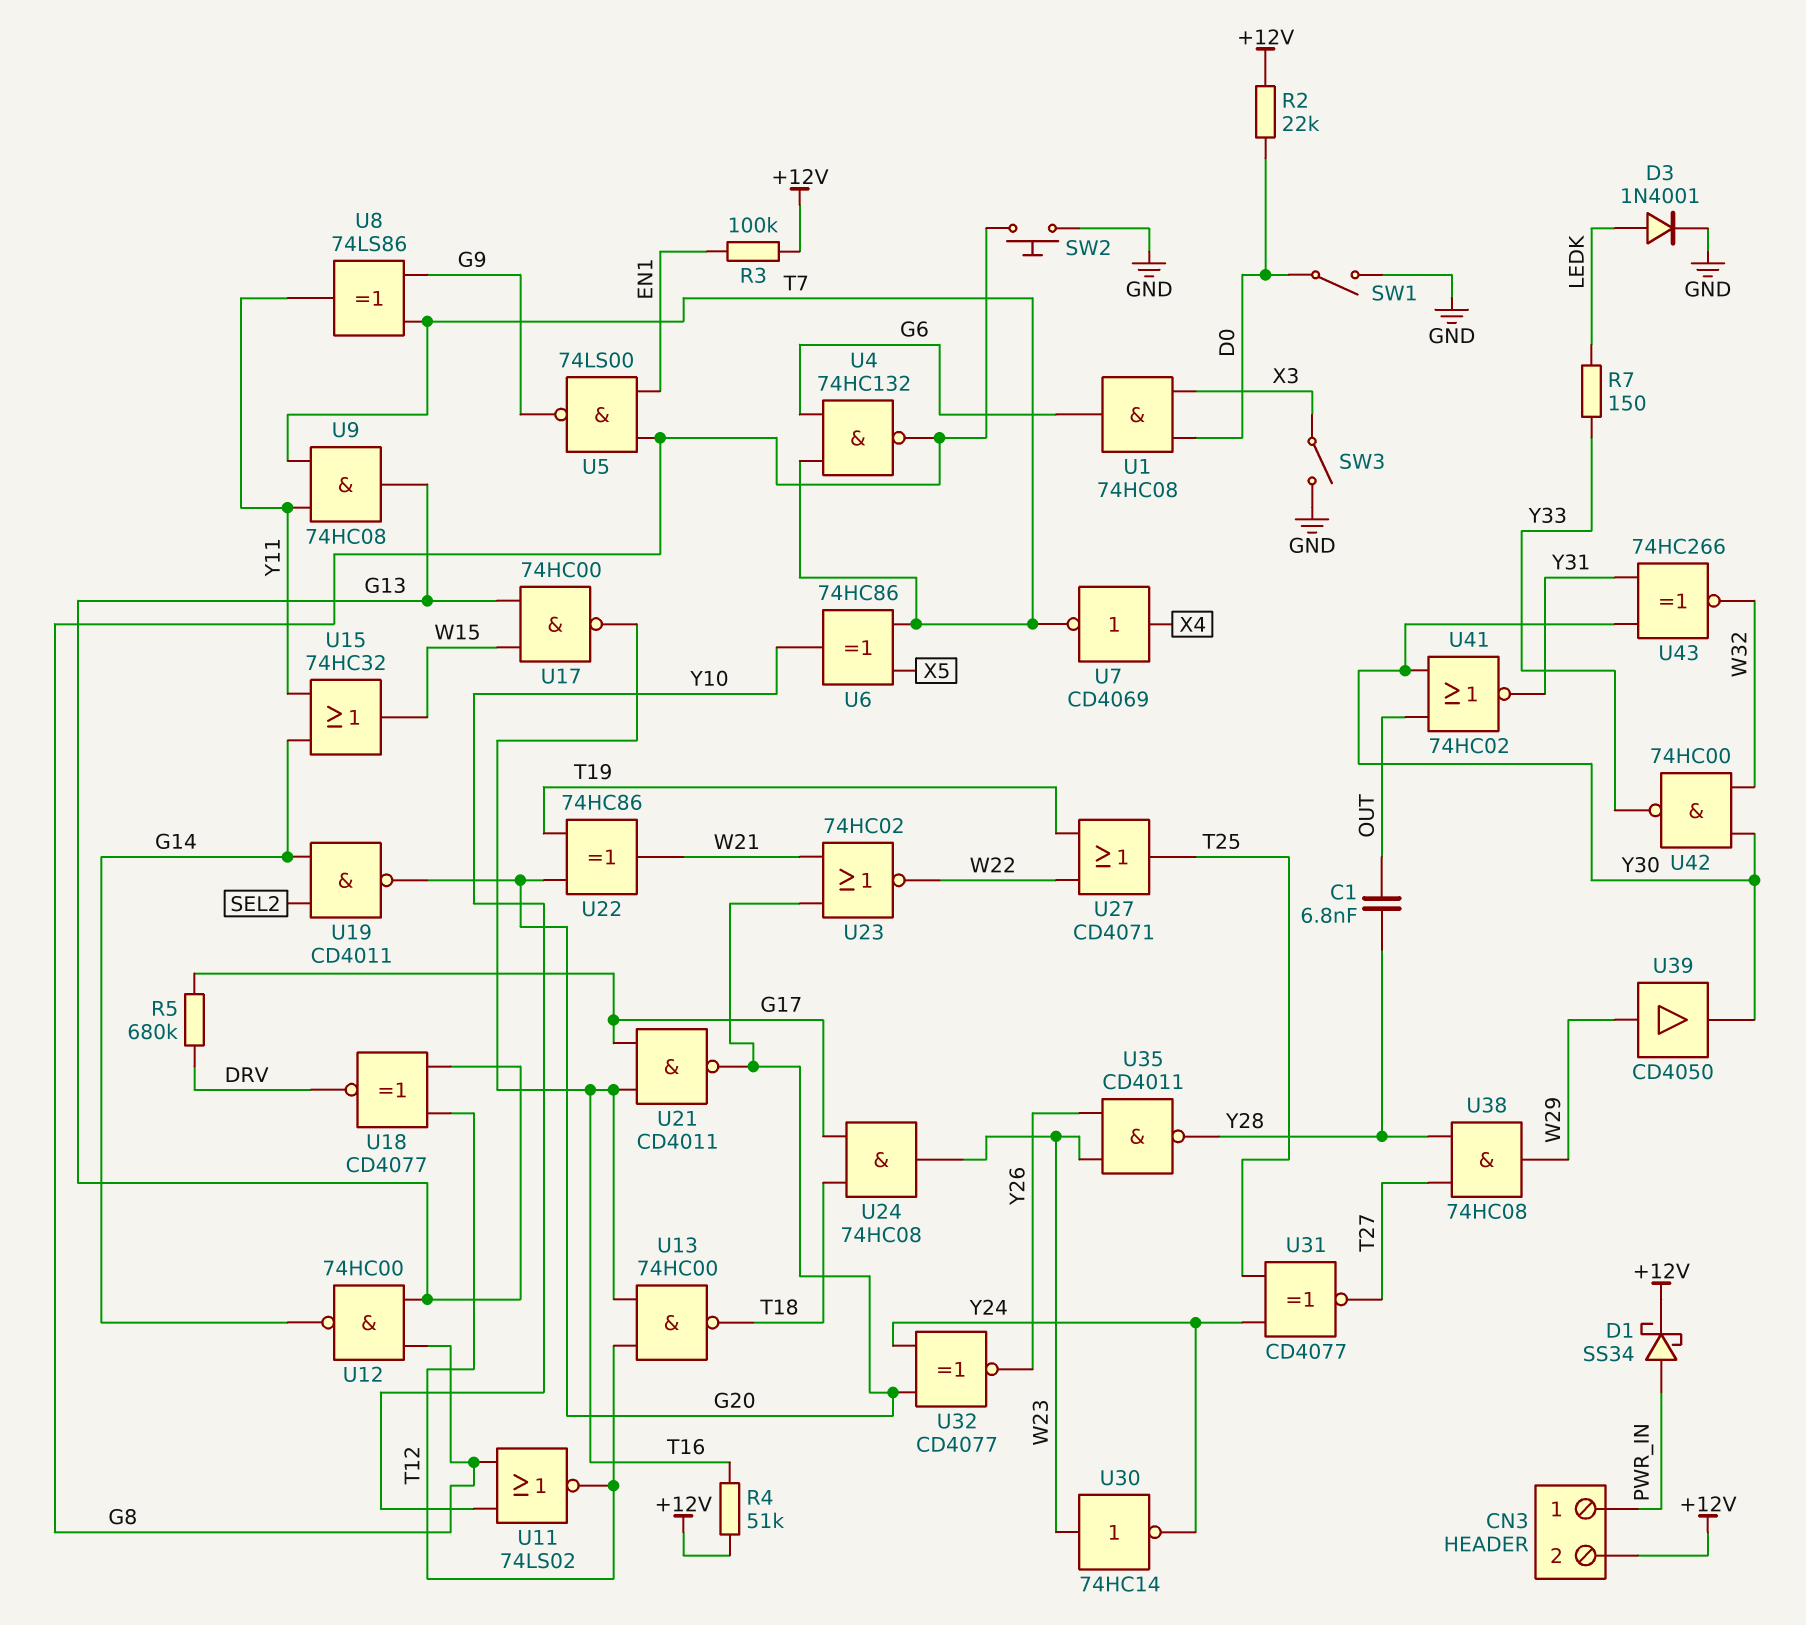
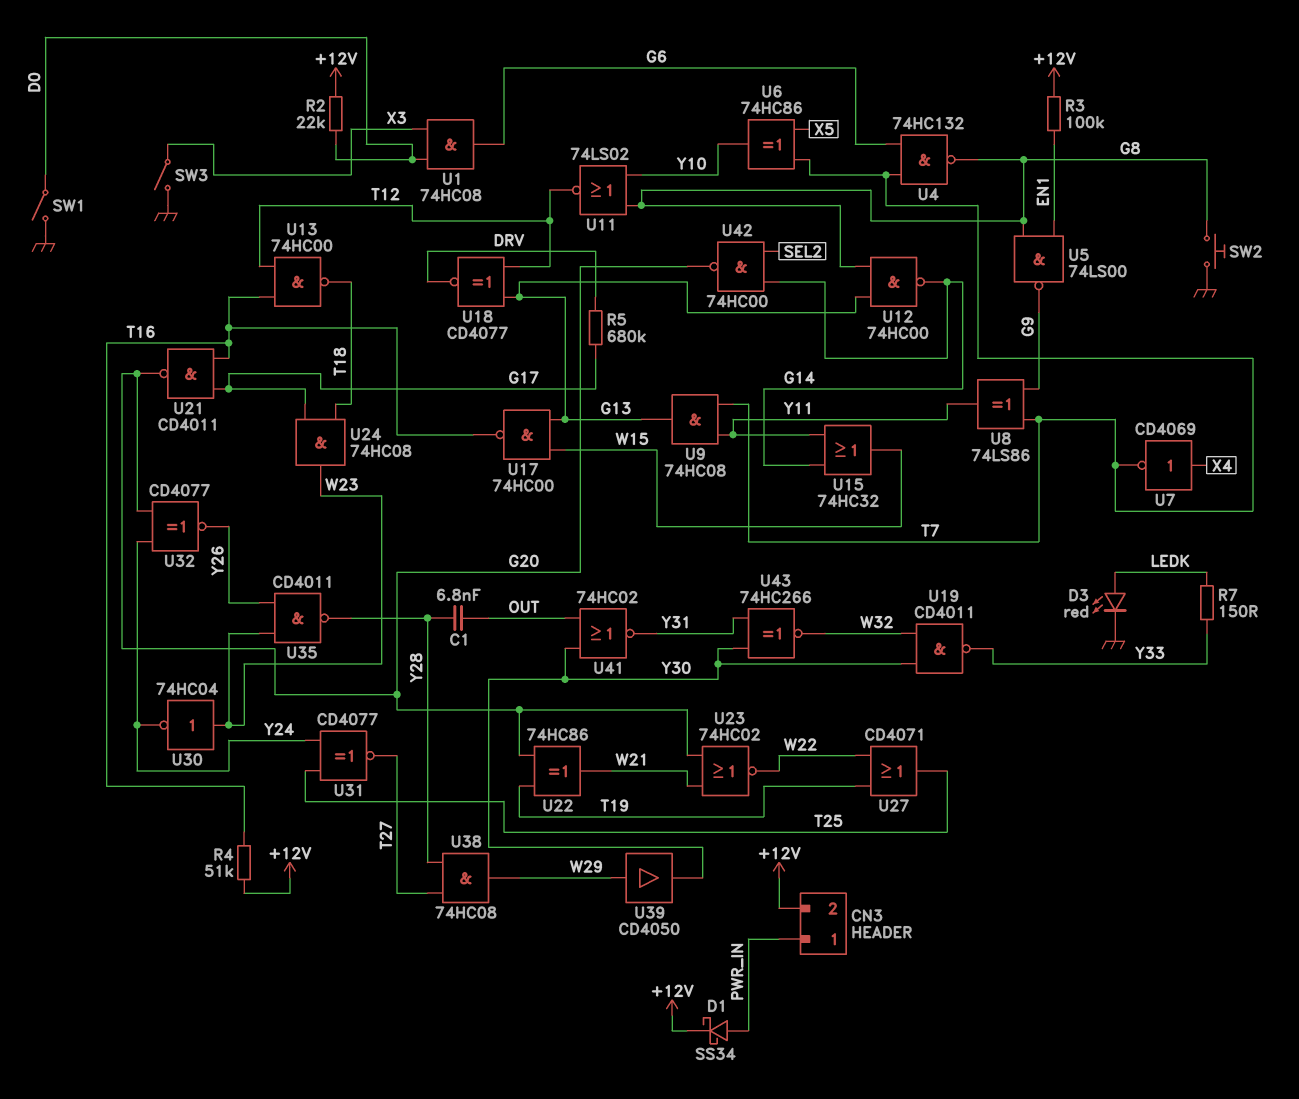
D3: diode 1N4001 (A LEDK, K GND) -> LED red (A LEDK, K GND)
U19: NAND CD4011 (in G14, in SEL2, out G20) -> NAND CD4011 (in W32, in Y30, out Y33)
U30: NOT 74HC14 (in W23, out Y24) -> NOT 74HC04 (in W23, out Y24)
U42: NAND 74HC00 (in W32, in Y30, out Y33) -> NAND 74HC00 (in G14, in SEL2, out G20)

